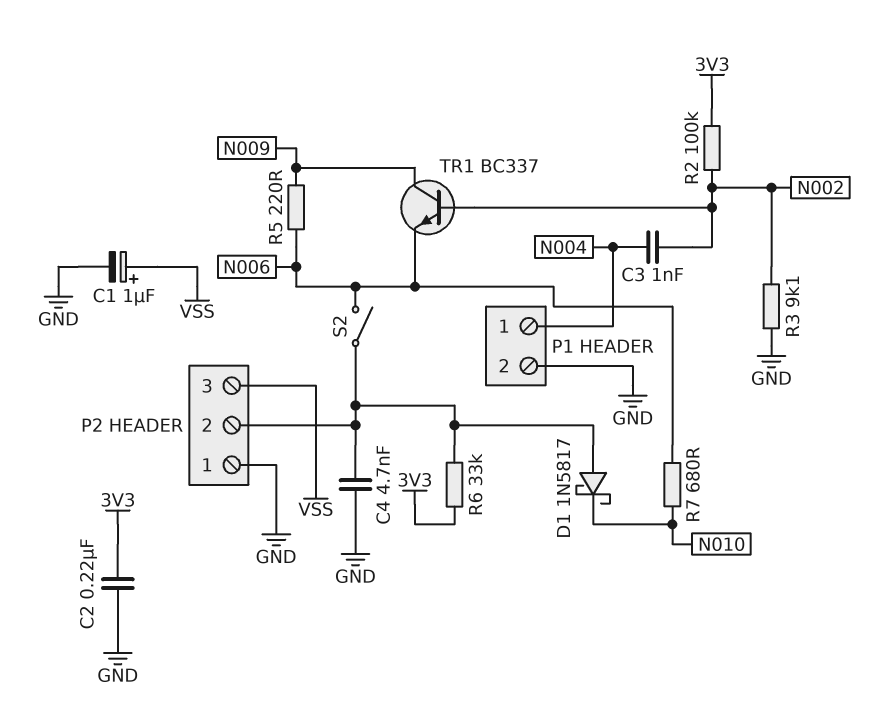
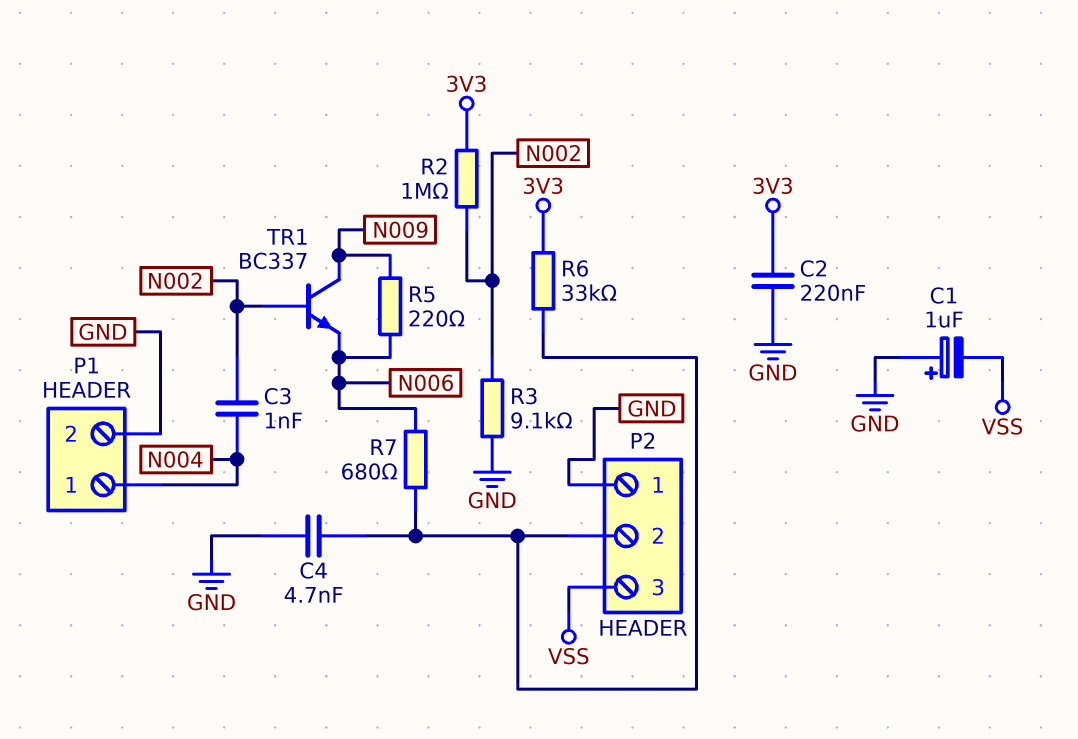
C1: 1uF (plus VSS, minus GND) -> 1uF (plus GND, minus VSS)
D1: schottky 1N5817 (A P2/2, K N010) -> none
R2: 100k (3V3, N002) -> 1M (3V3, N002)
R7: 680 (N006, N010) -> 680 (N006, P2/2)
S2: switch (N006, P2/2) -> none

